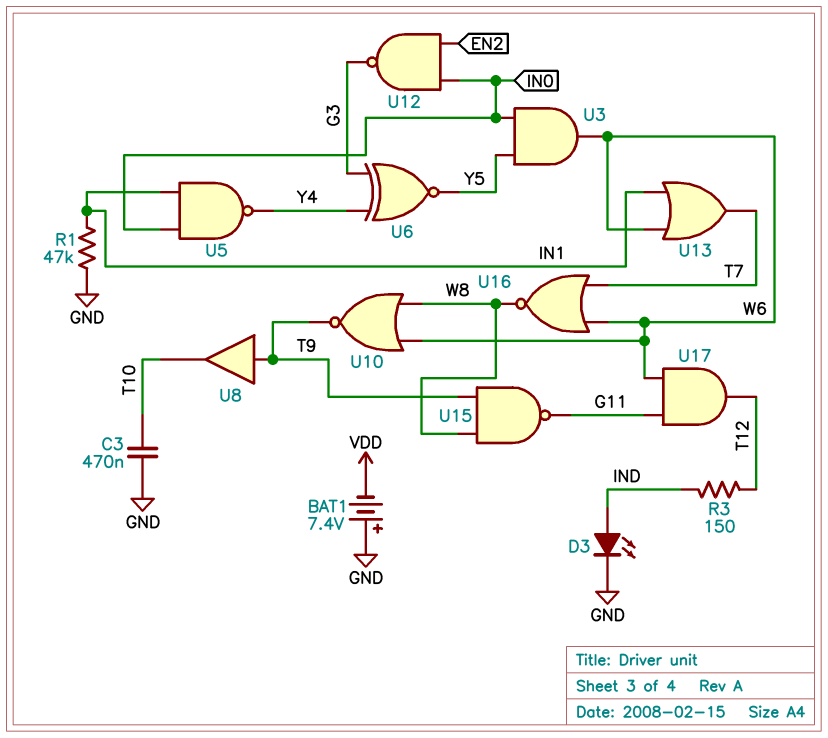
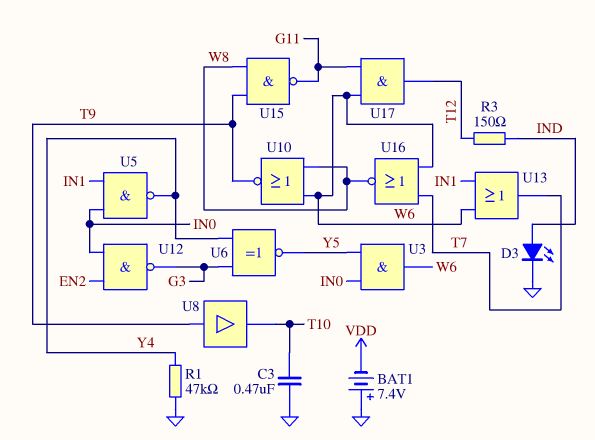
R1: 47k (GND, IN1) -> 47k (GND, Y4)

